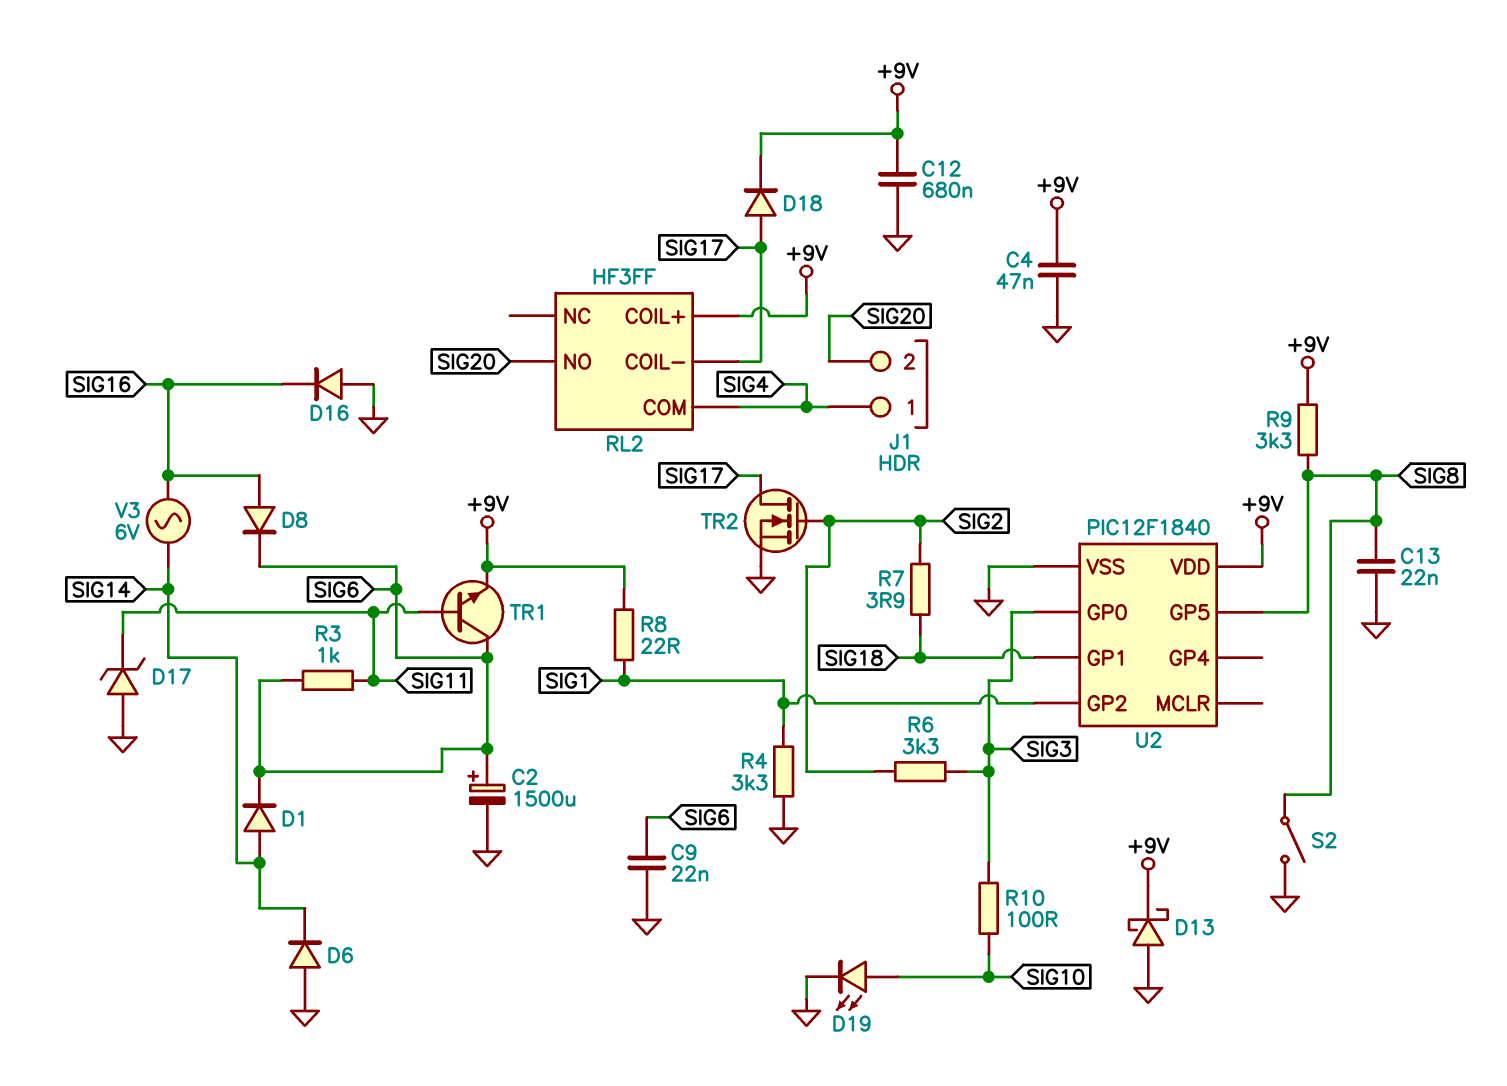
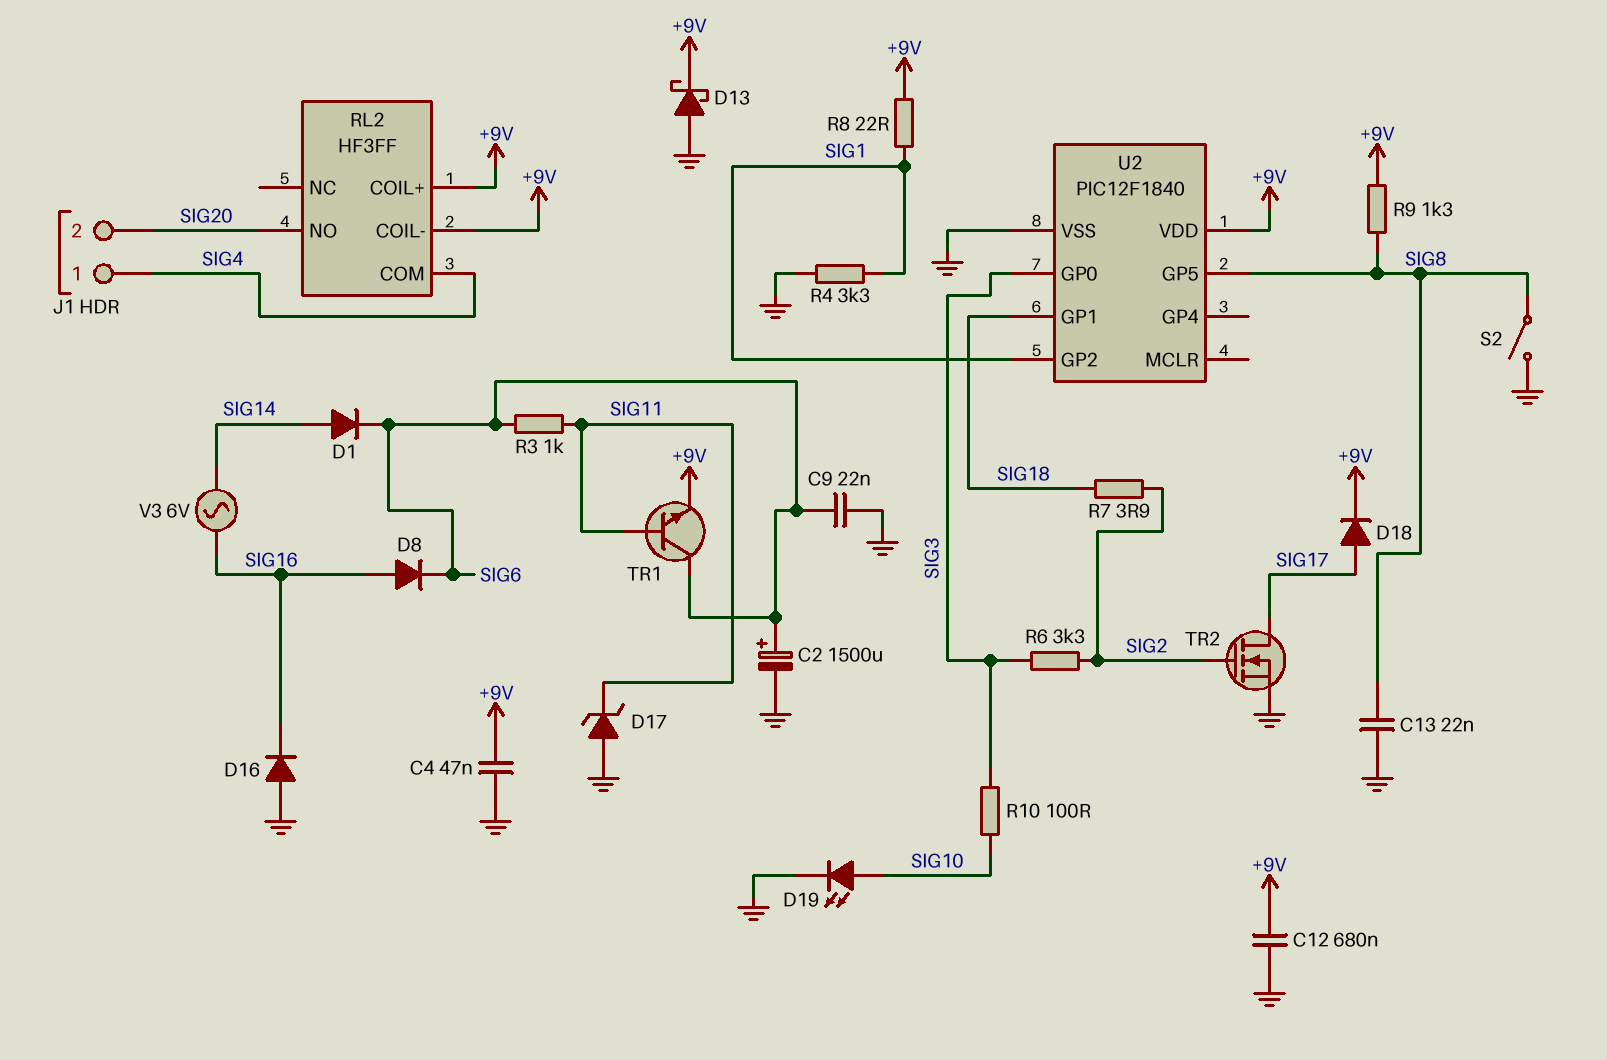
D6: diode (A GND, K SIG14) -> none
R9: 3.3k (+9V, SIG8) -> 1.3k (+9V, SIG8)
RL2 pin COIL-: SIG17 -> +9V

